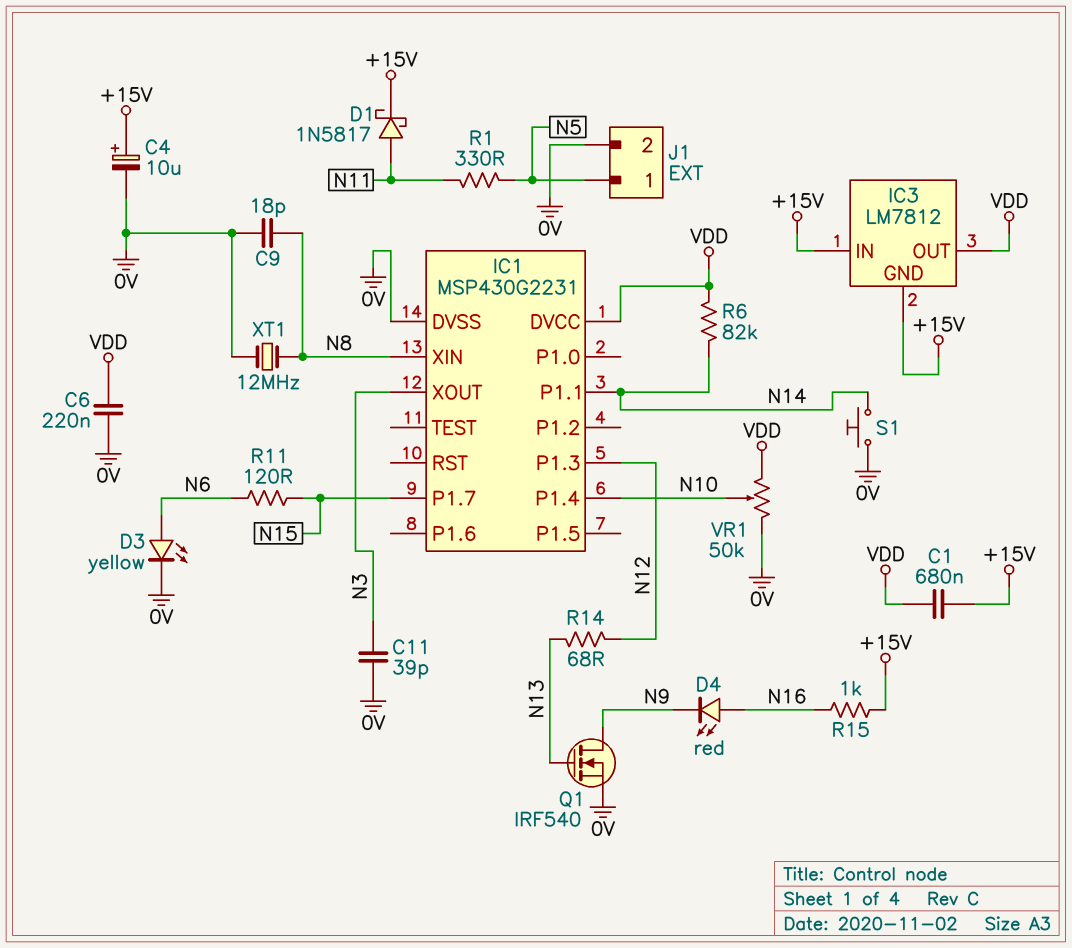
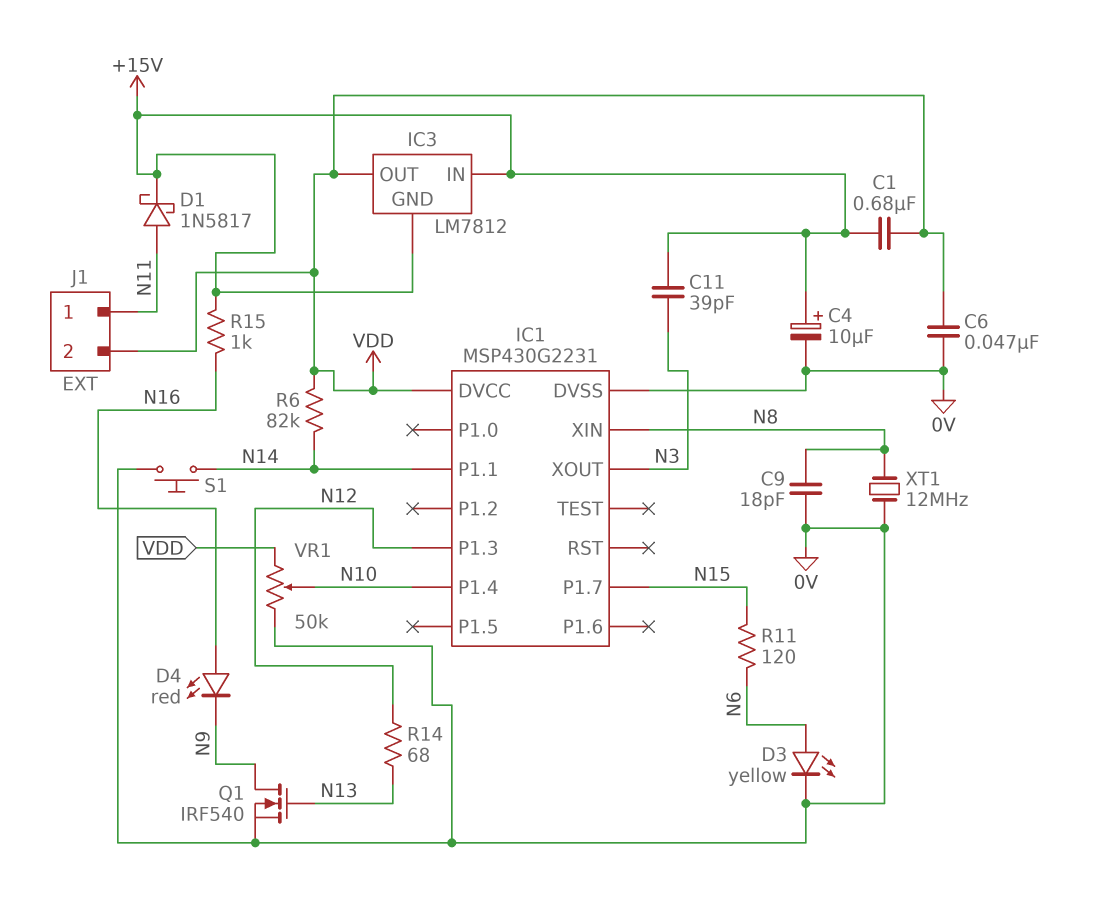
C6: 220nF (0V, VDD) -> 47nF (0V, VDD)
C11: 39pF (0V, N3) -> 39pF (+15V, N3)
J1 pin 1: N5 -> N11
J1 pin 2: 0V -> VDD
R1: 330 (N5, N11) -> none

